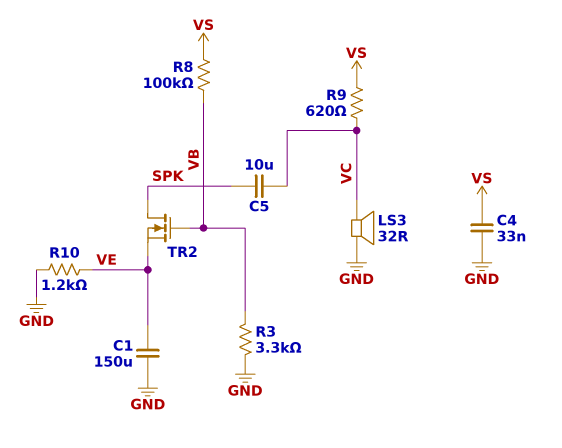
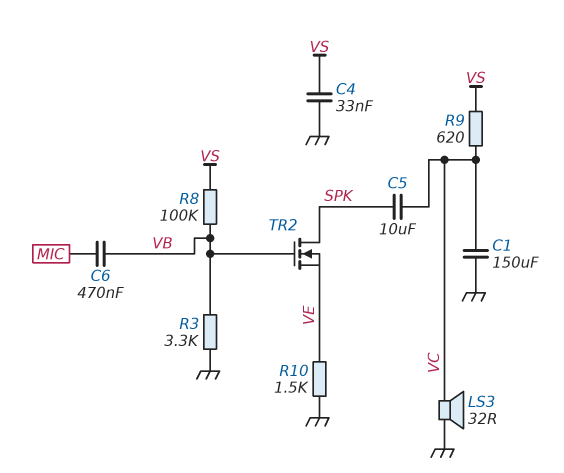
C1: 150uF (GND, VE) -> 150uF (GND, VC)
C6: none -> 470nF (MIC, VB)
R10: 1.2k (GND, VE) -> 1.5k (GND, VE)

